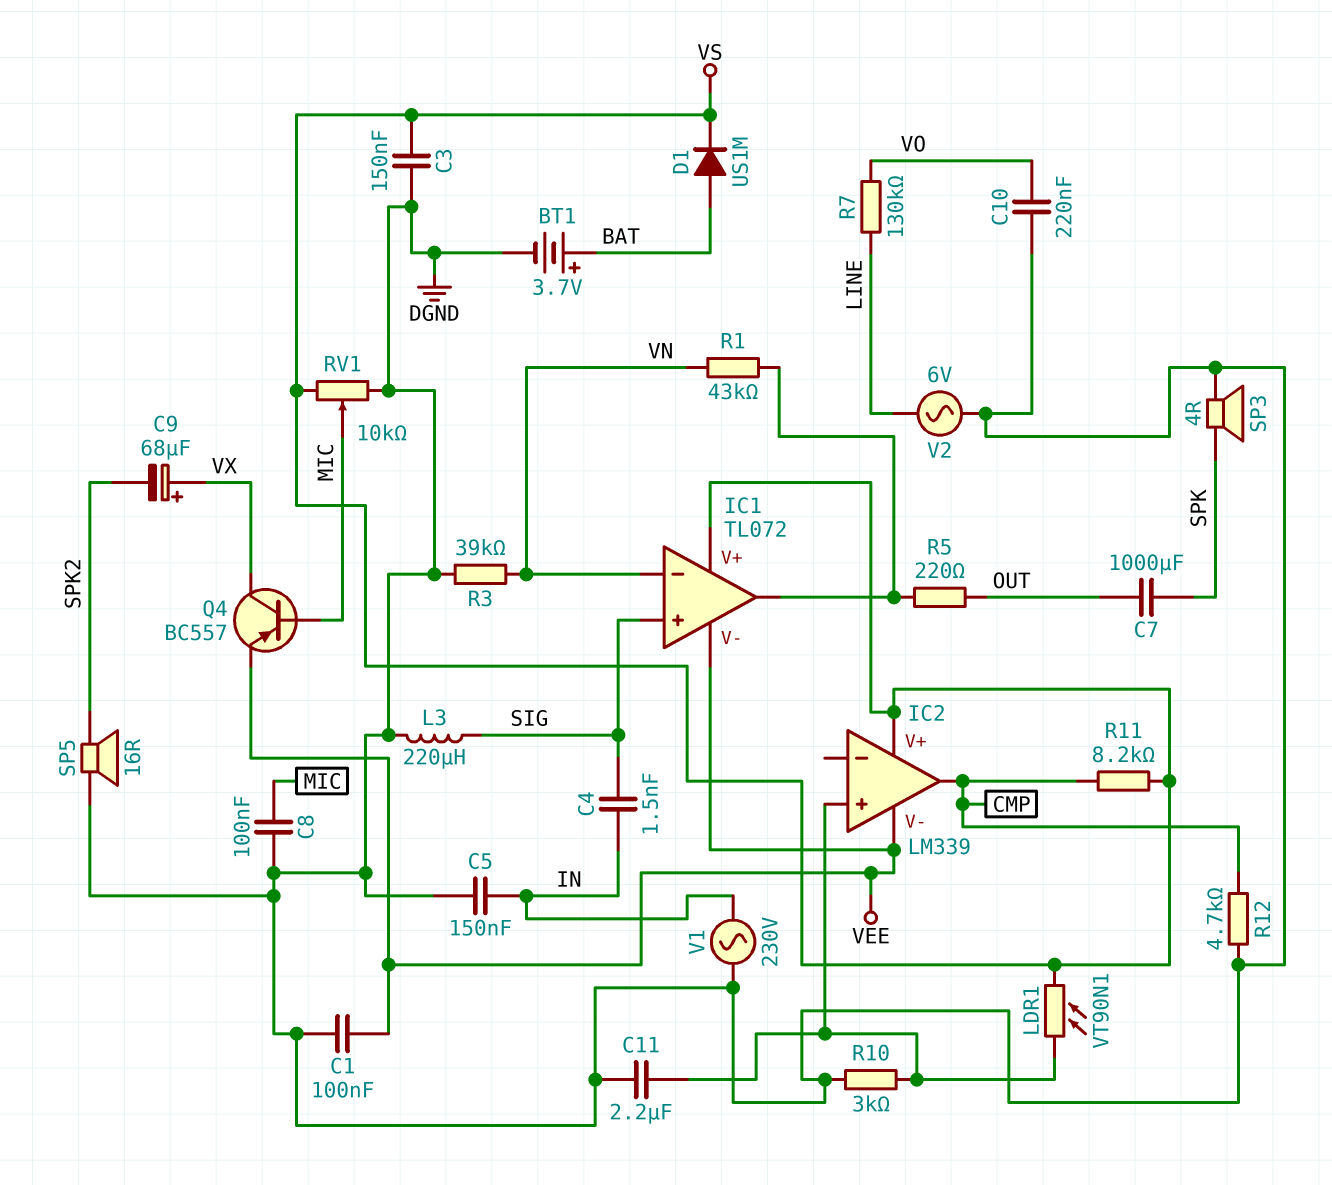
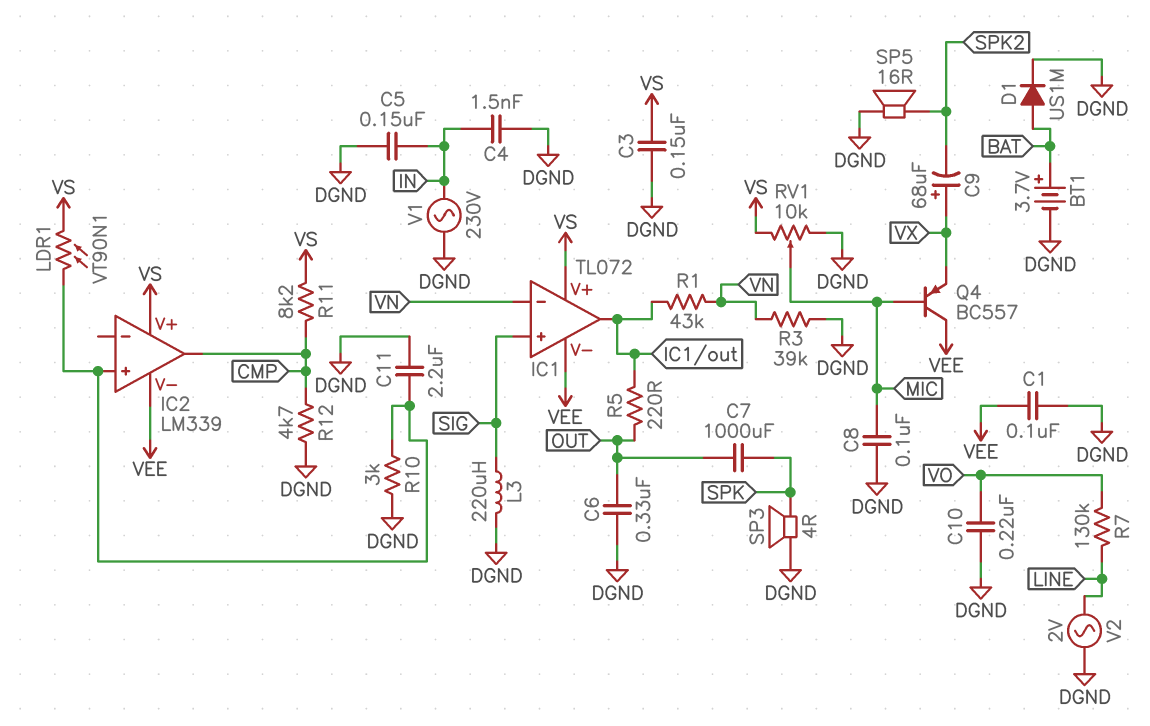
C4: 1.5nF (IN, SIG) -> 1.5nF (DGND, IN)
C6: none -> 330nF (DGND, OUT)
D1: diode US1M (A BAT, K VS) -> diode US1M (A BAT, K DGND)
Q4: PNP BC557 (B MIC, C VX, E VEE) -> PNP BC557 (B MIC, C VEE, E VX)
V2: AC 6V (DGND, LINE) -> AC 2V (DGND, LINE)

